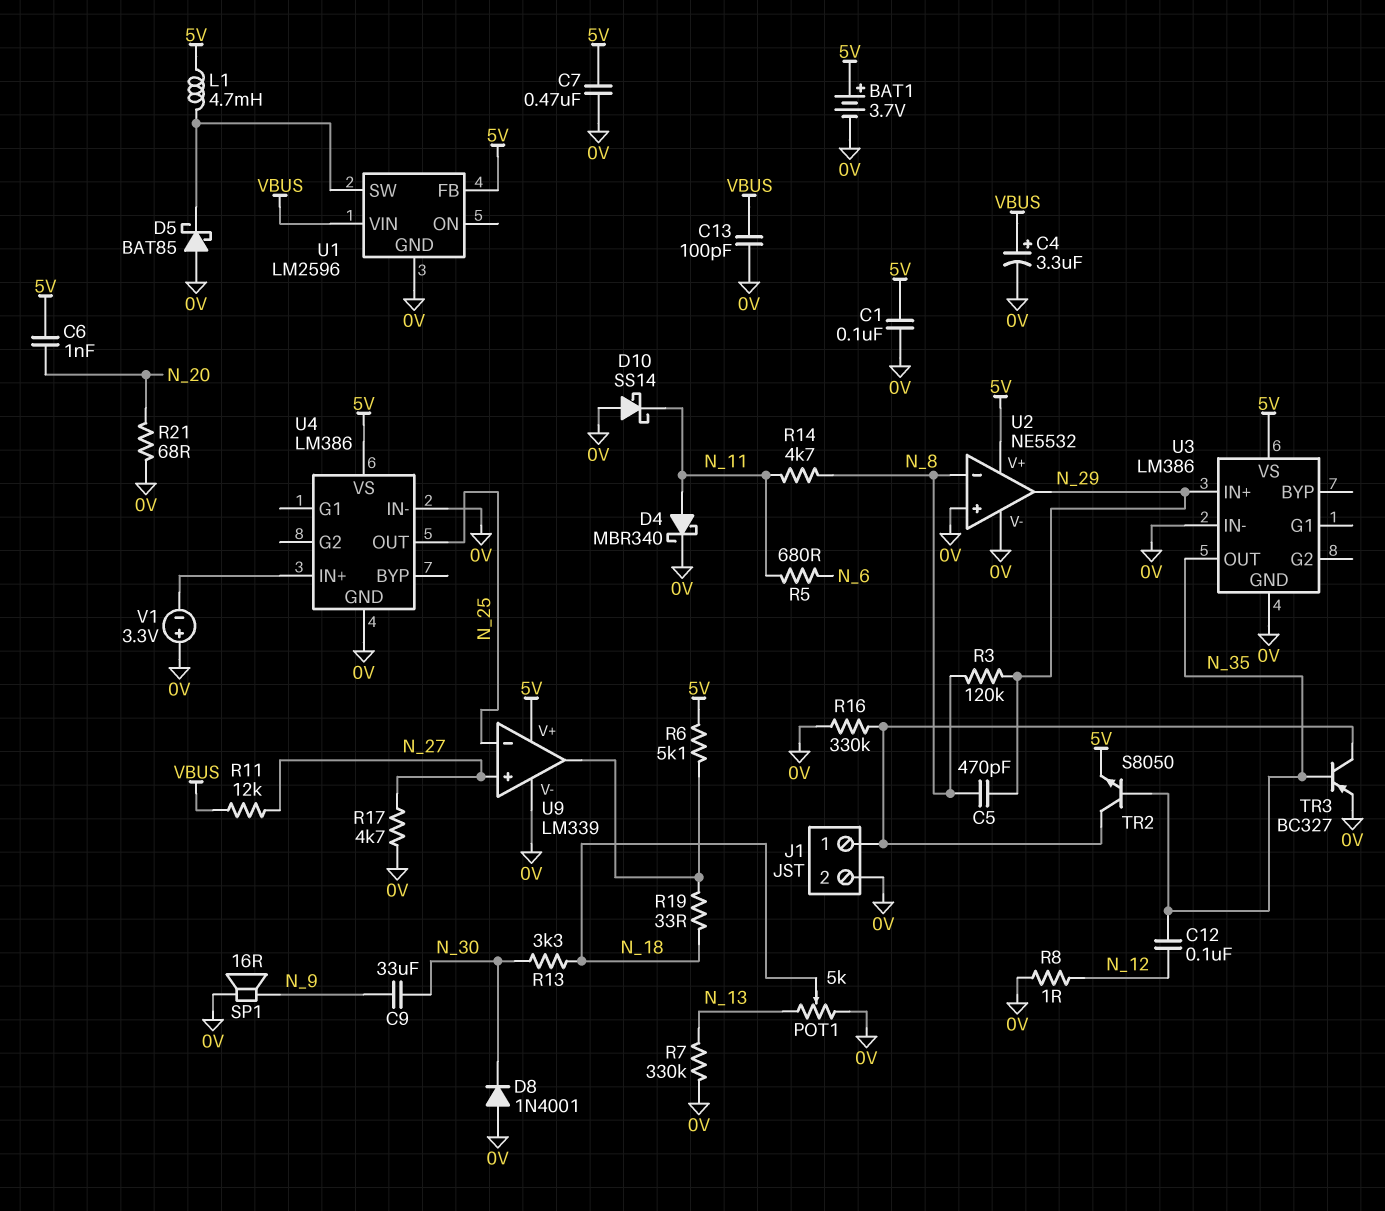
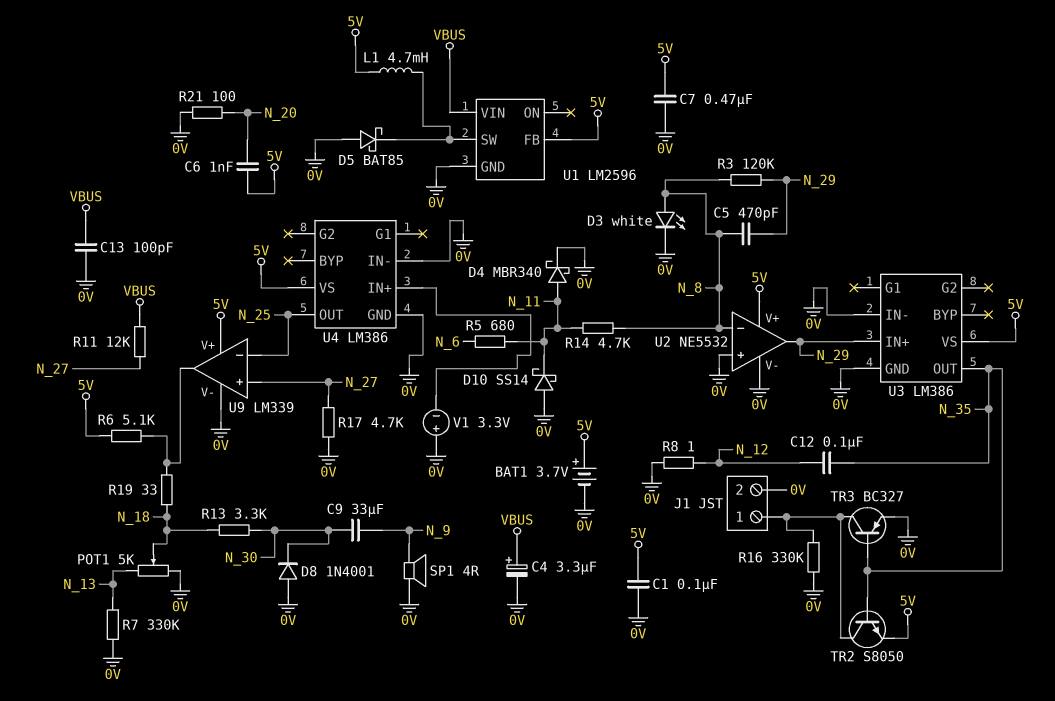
D3: none -> LED white (A N_8, K 0V)
R21: 68 (0V, N_20) -> 100 (0V, N_20)
SP1: speaker 16R (0V, N_9) -> speaker 4R (0V, N_9)

